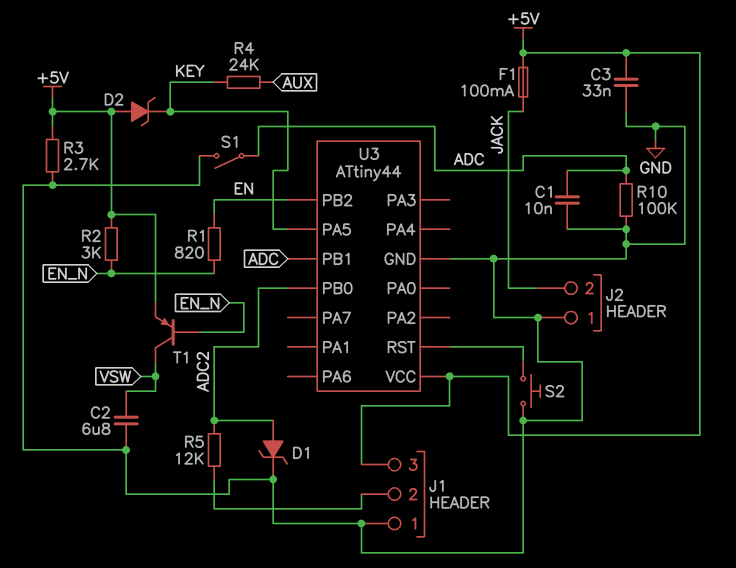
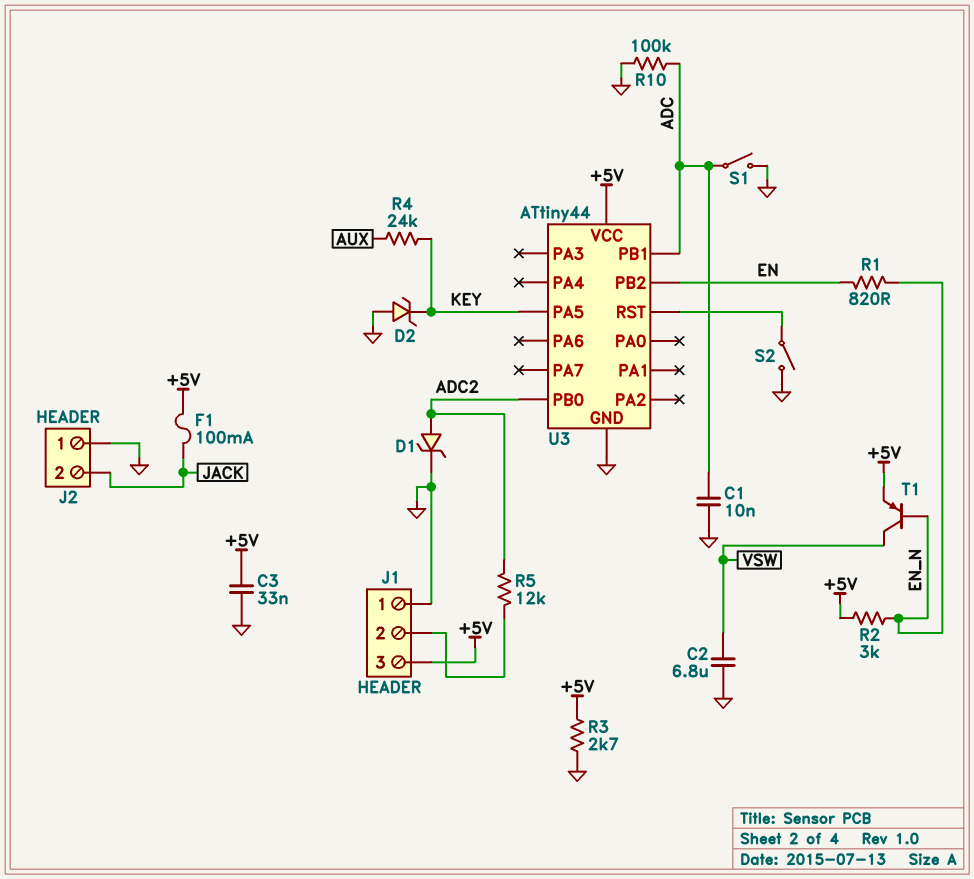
D2: zener (A +5V, K KEY) -> zener (A GND, K KEY)
S2: button (GND, U3/RST) -> switch (GND, U3/RST)

